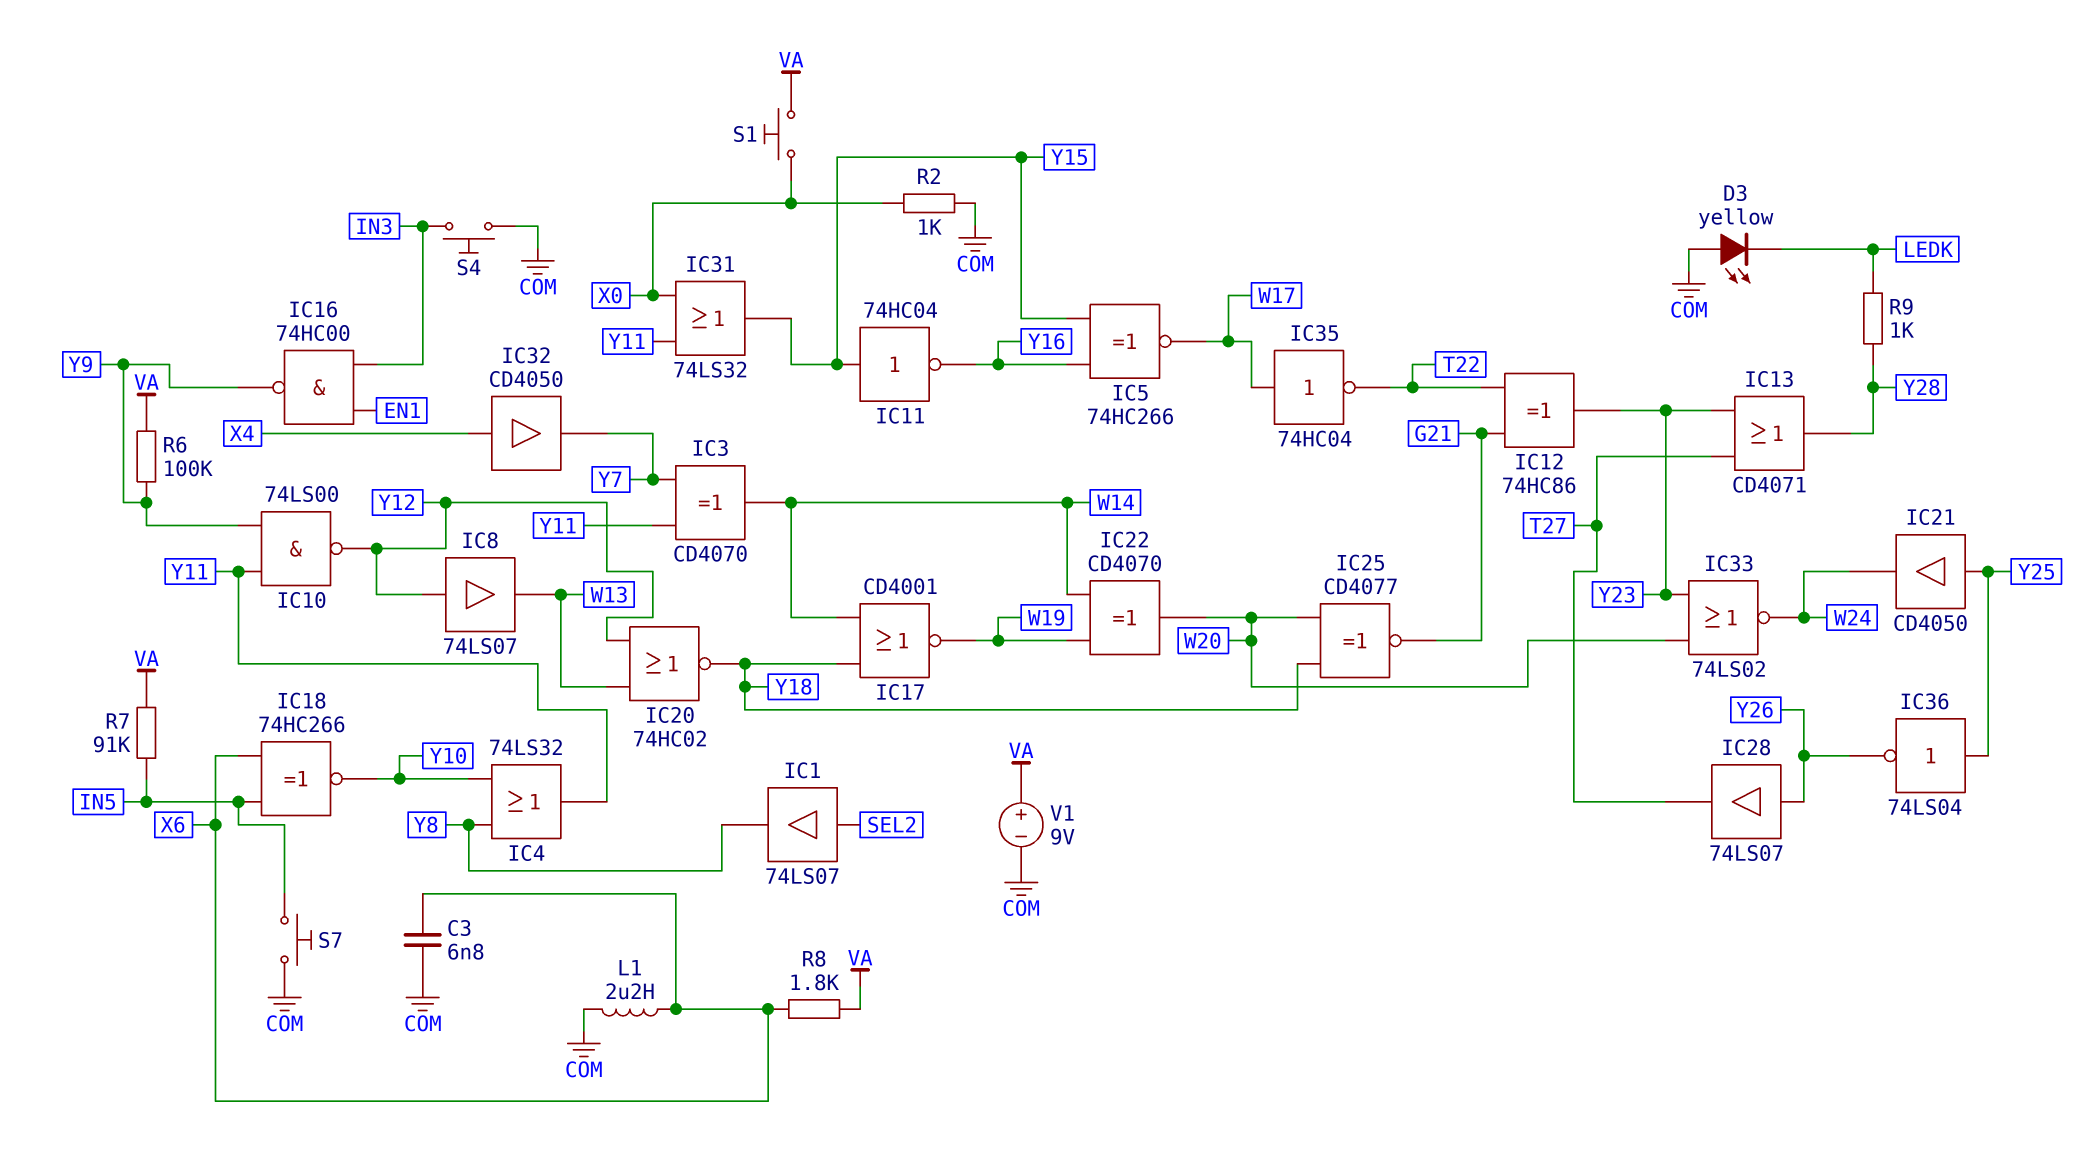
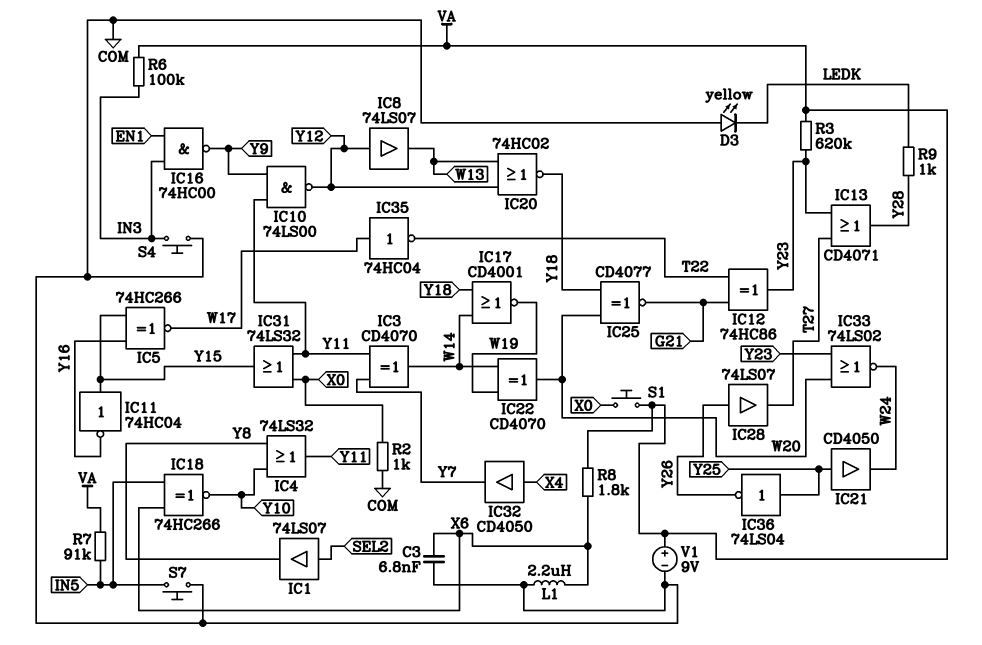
R3: none -> 620k (VA, Y23)
R6: 100k (VA, Y9) -> 100k (IN3, VA)

